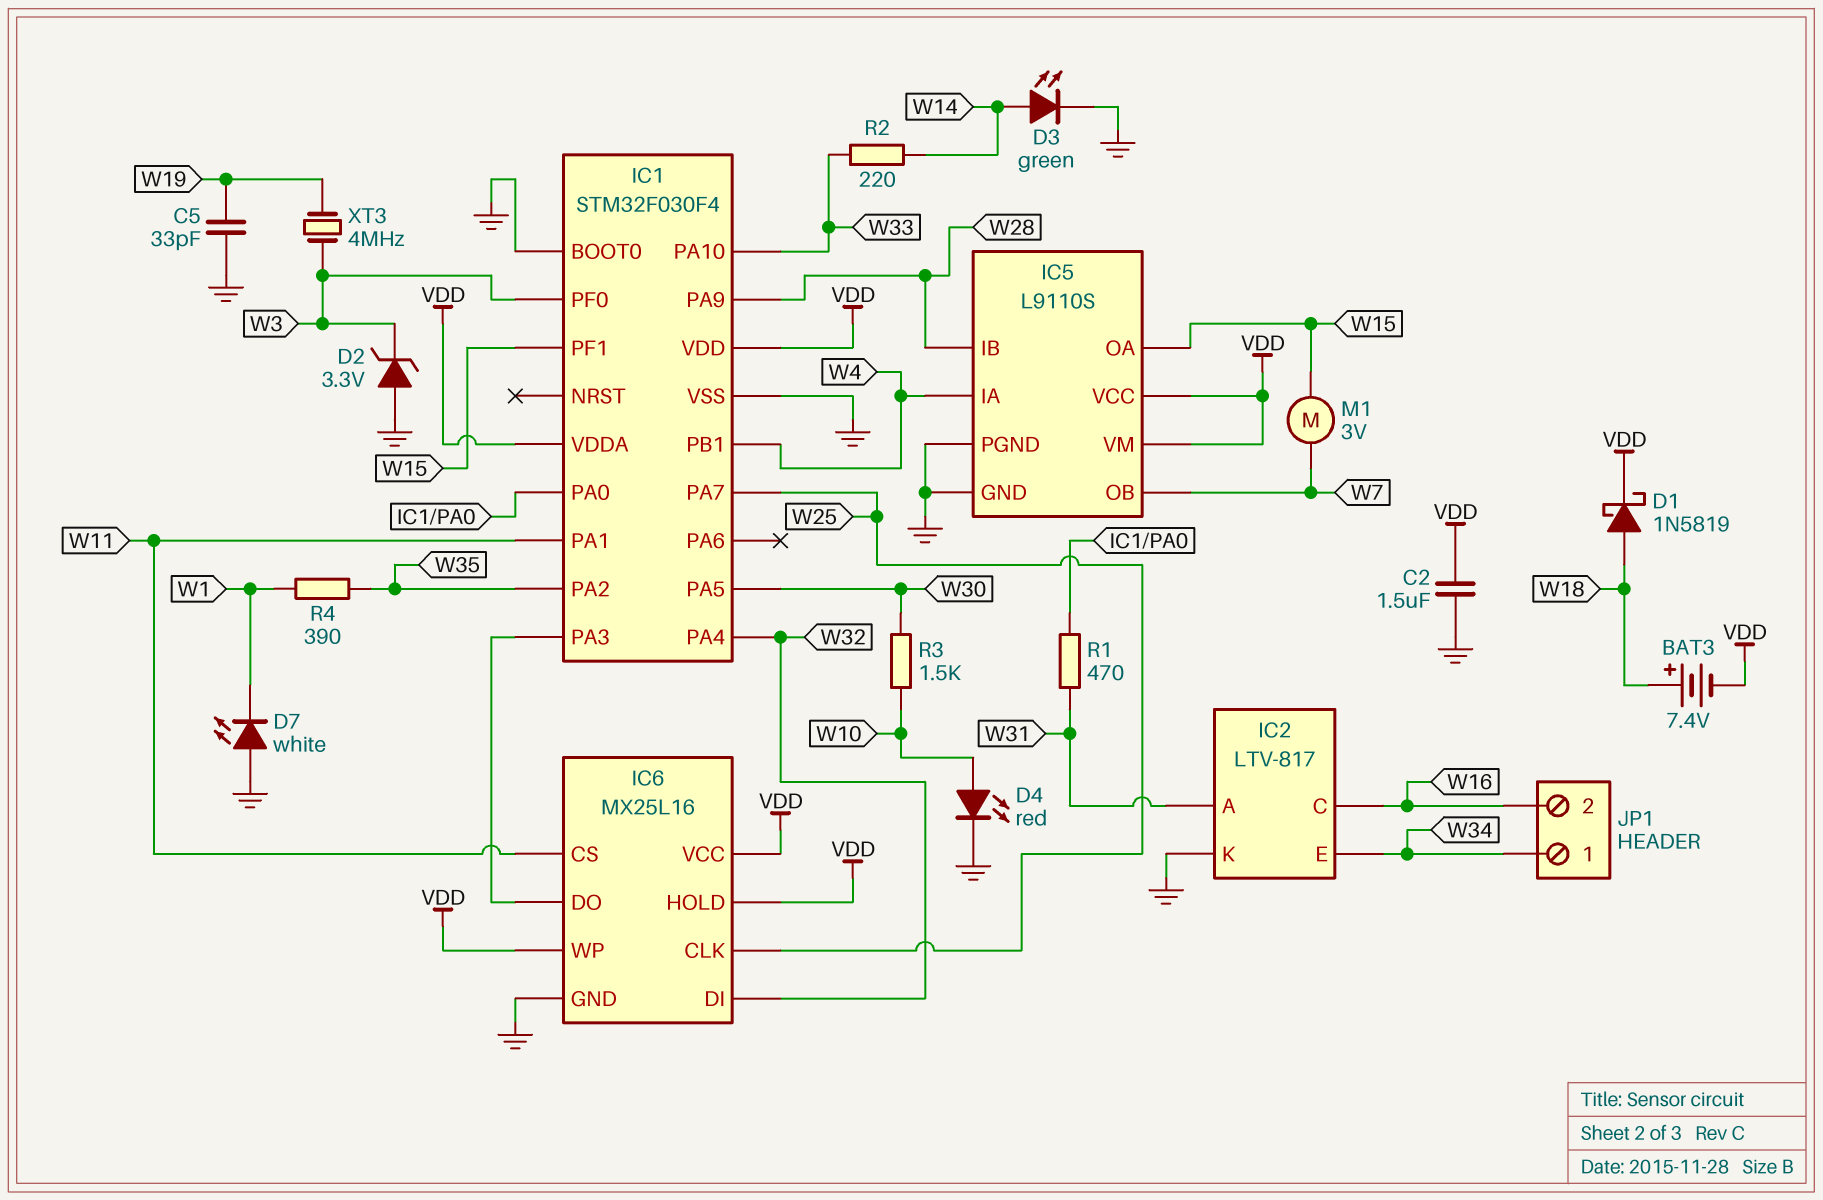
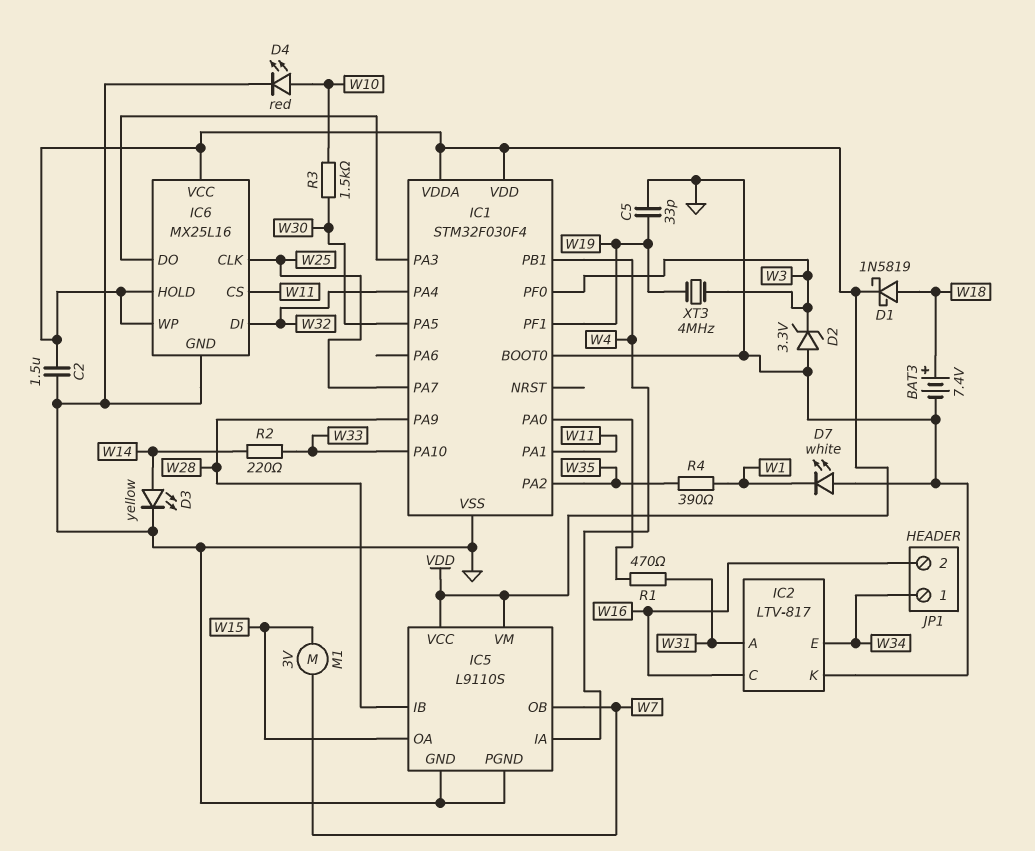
BAT3: 7.4V (plus W18, minus VDD) -> 7.4V (plus W18, minus GND)
D3: LED green (A W14, K GND) -> LED yellow (A W14, K GND)
IC1 pin PF1: W15 -> W19

